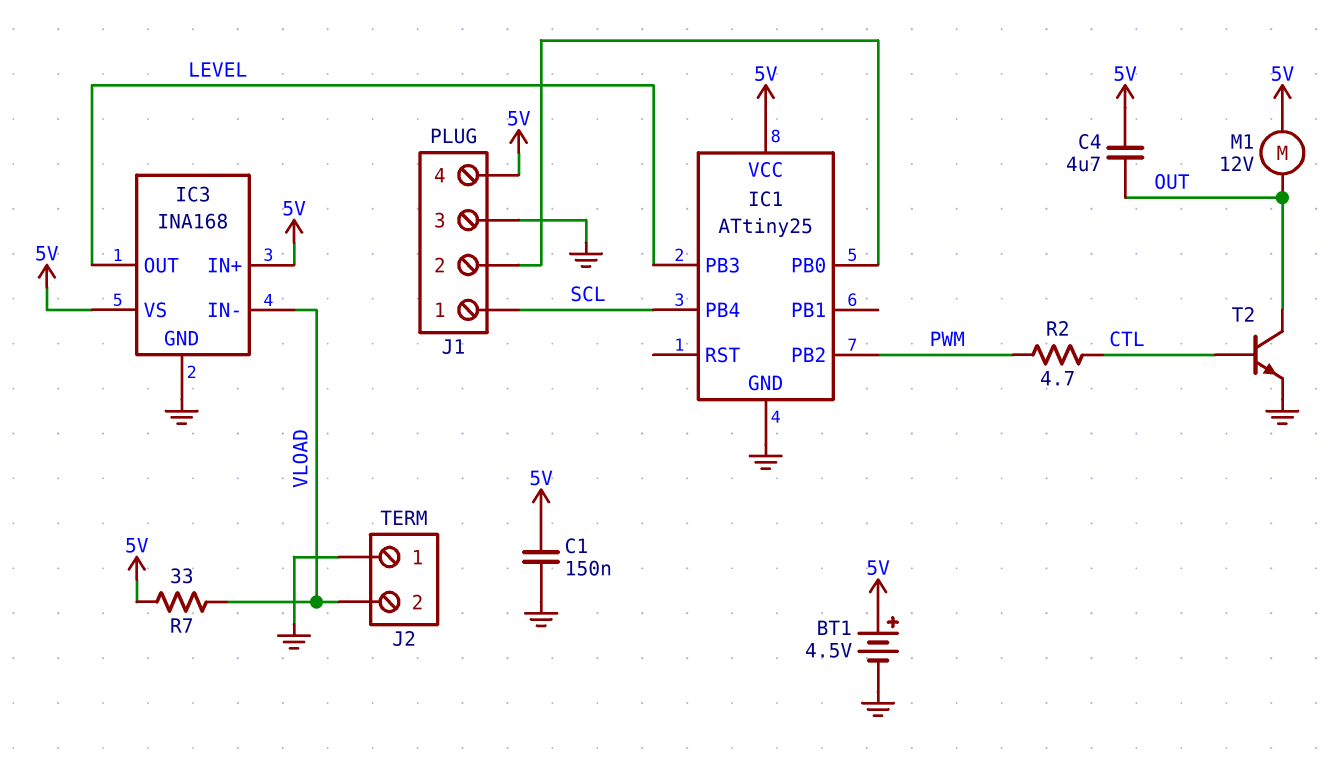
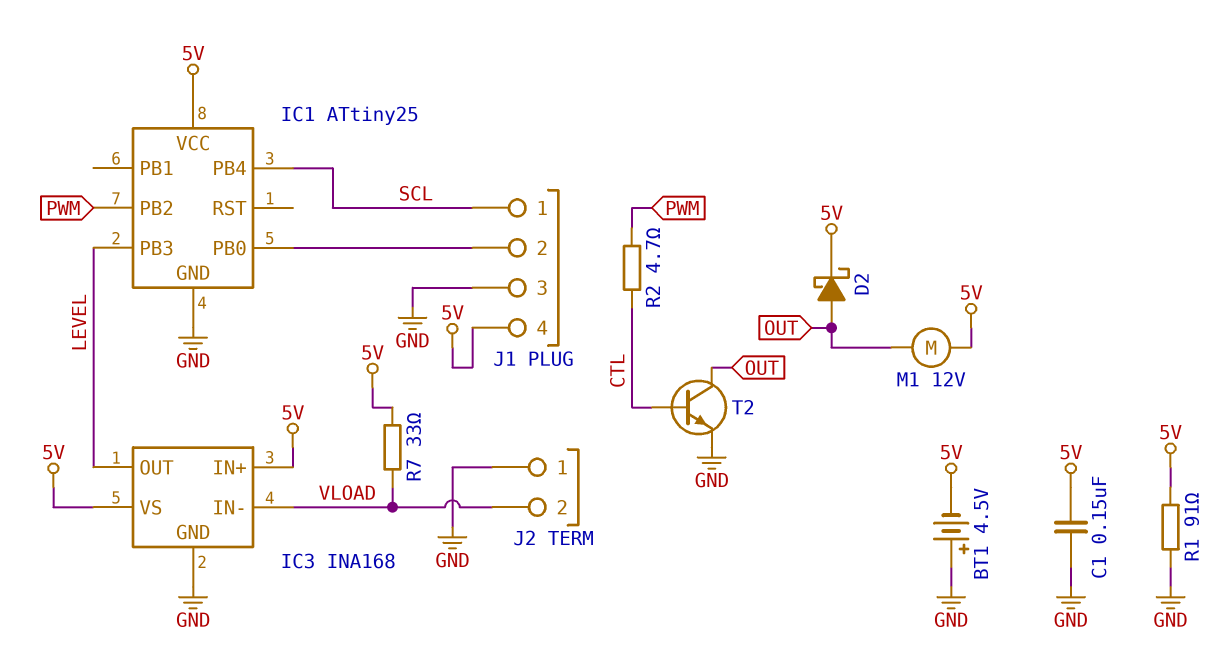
BT1: 4.5V (plus 5V, minus GND) -> 4.5V (plus GND, minus 5V)
C4: 4.7uF (5V, OUT) -> none
D2: none -> schottky (A OUT, K 5V)
R1: none -> 91 (5V, GND)

